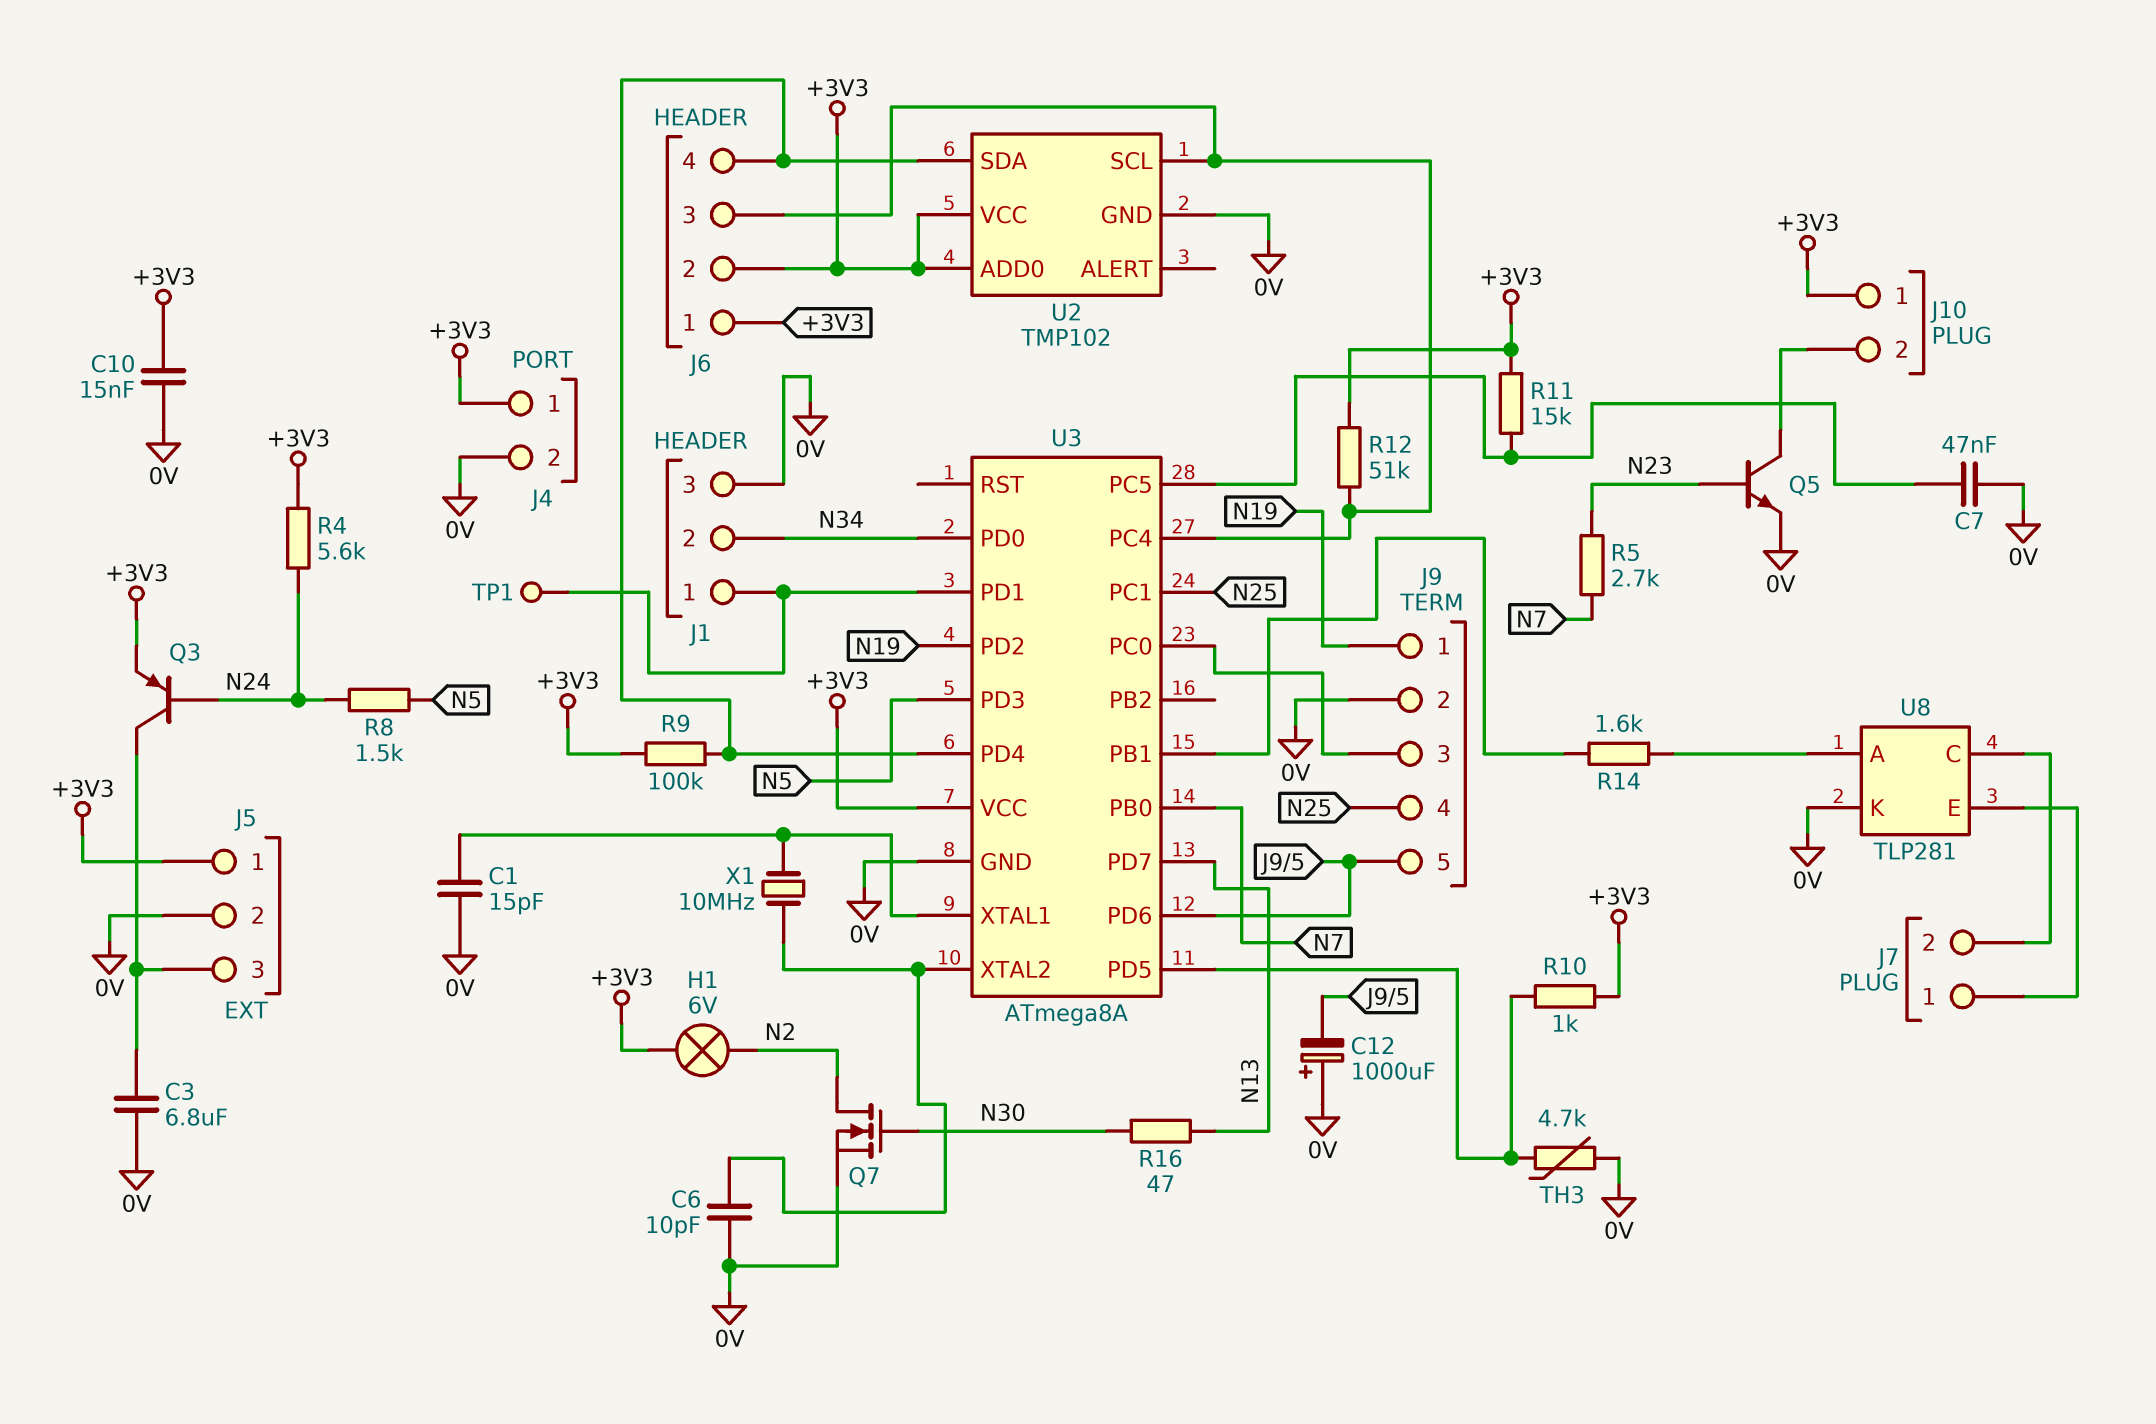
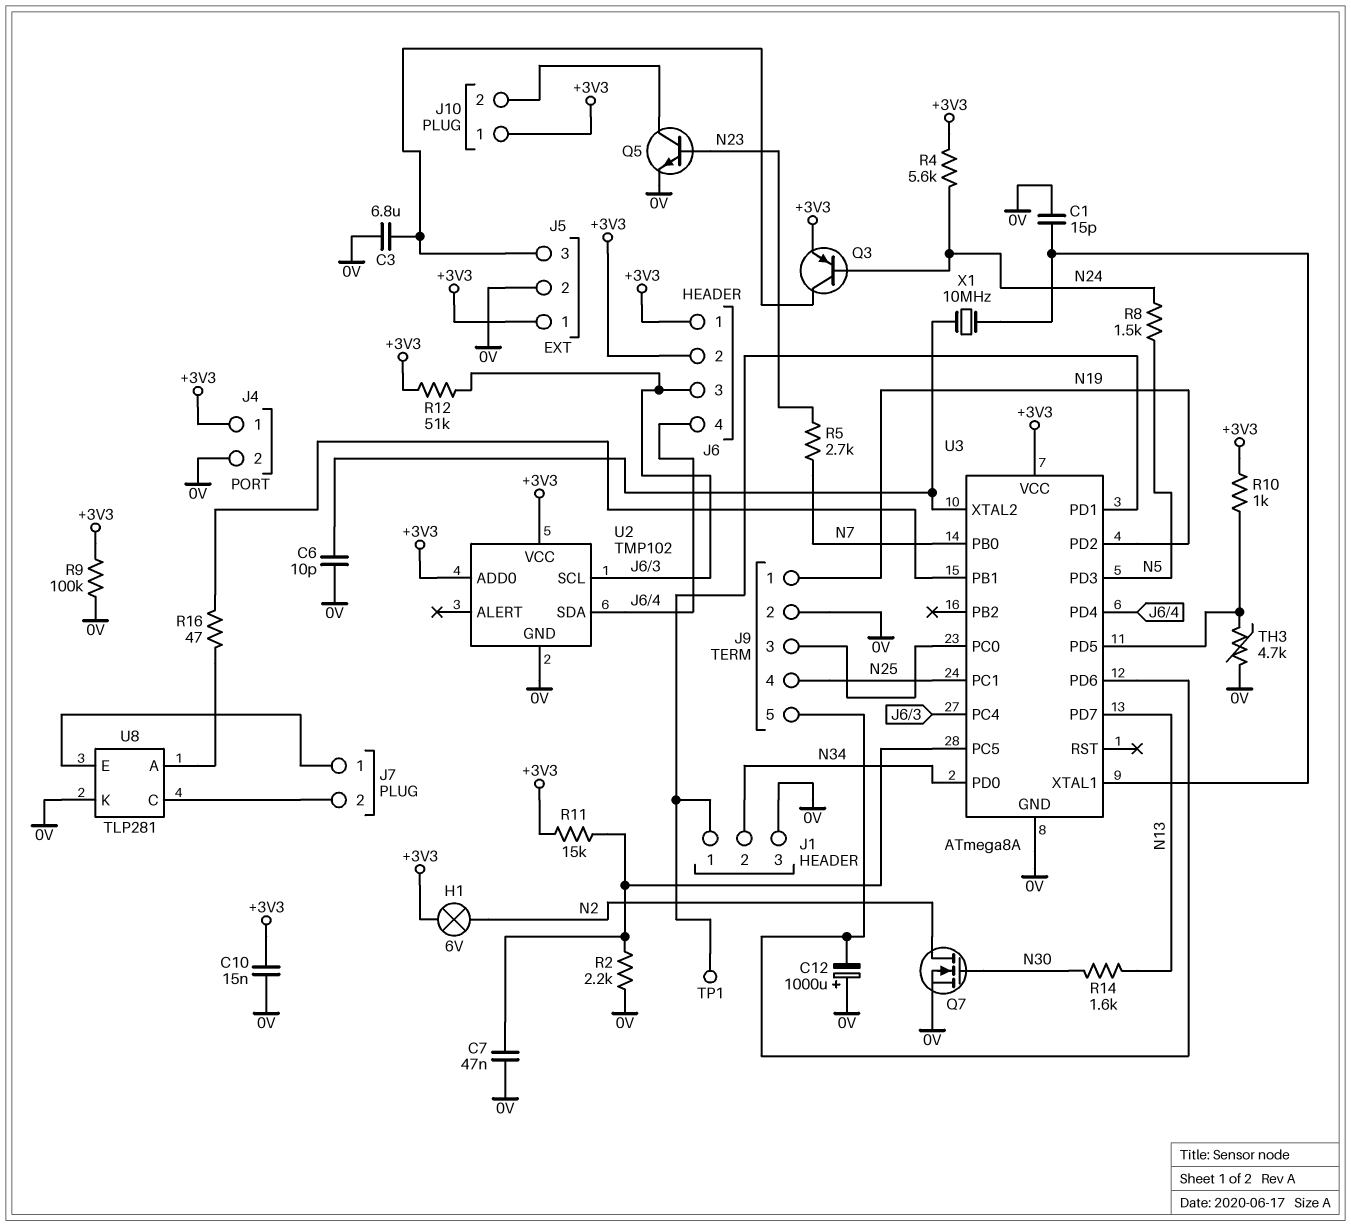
R2: none -> 2.2k (0V, U3/PC5)
R9: 100k (+3V3, J6/4) -> 100k (+3V3, 0V)
R14: 1.6k (U3/PB1, U8/A) -> 1.6k (N13, N30)
R16: 47 (N13, N30) -> 47 (U3/PB1, U8/A)

